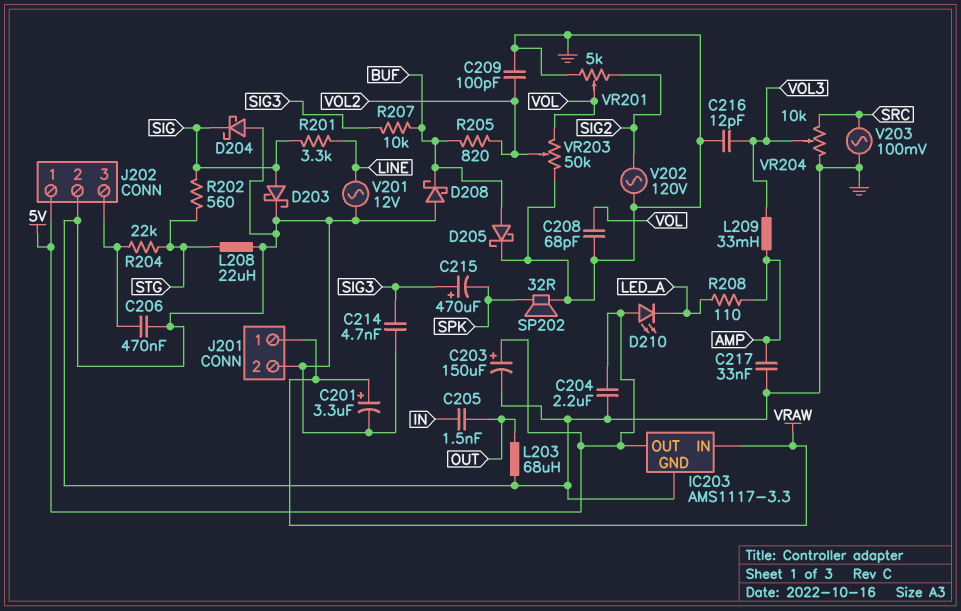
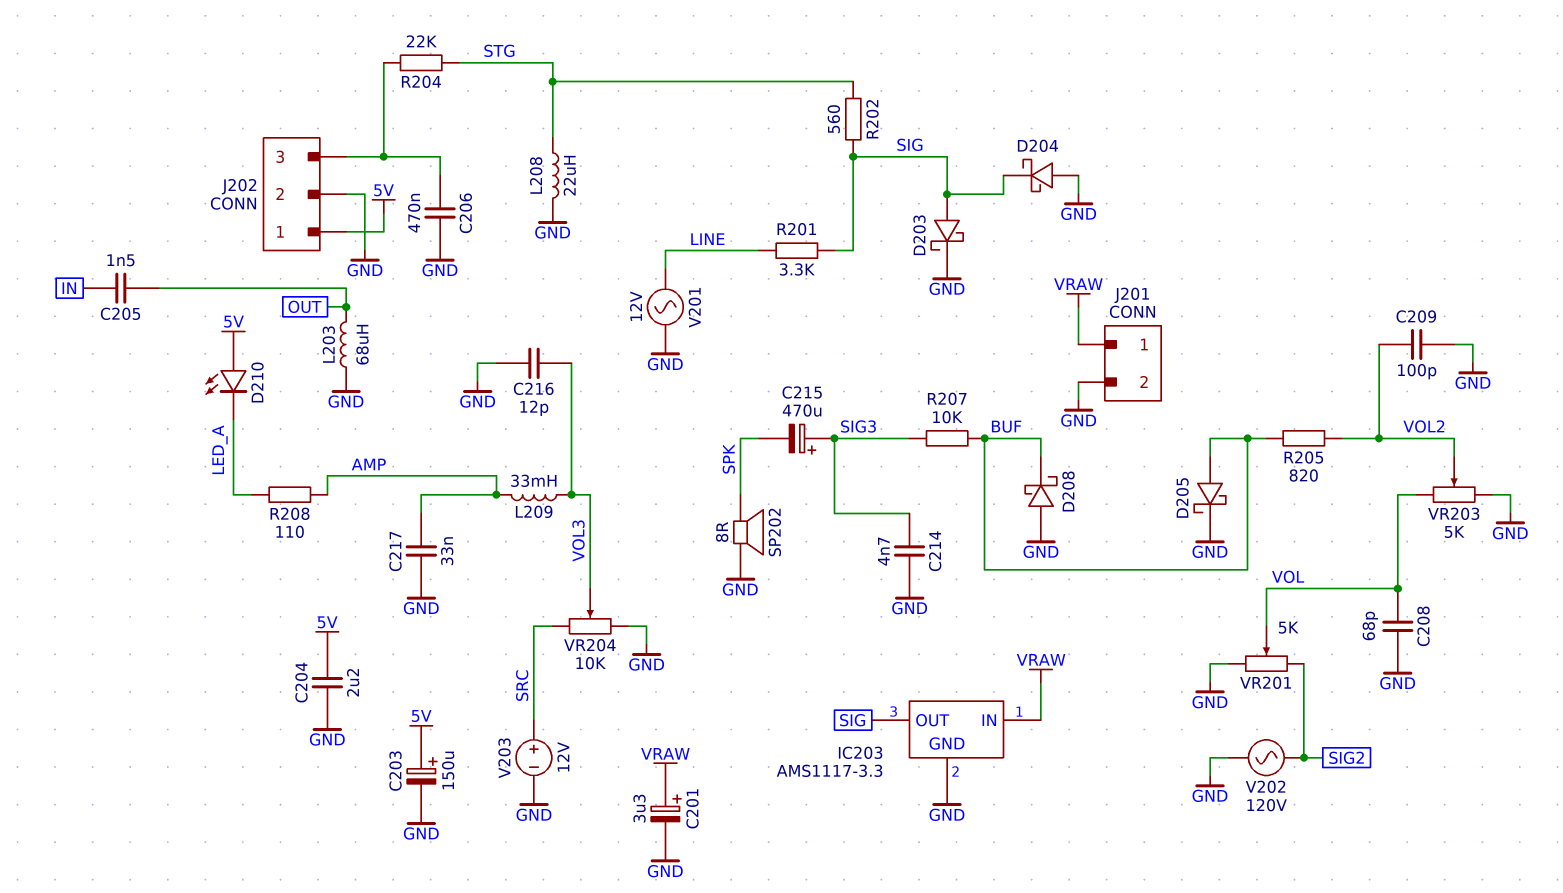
IC203 pin OUT: 5V -> SIG
SP202: speaker 32R (GND, SPK) -> speaker 8R (GND, SPK)
V203: AC 100mV (GND, SRC) -> 12V (plus SRC, minus GND)
VR203: 50k (GND, VOL, wiper VOL2) -> 5k (GND, VOL, wiper VOL2)

